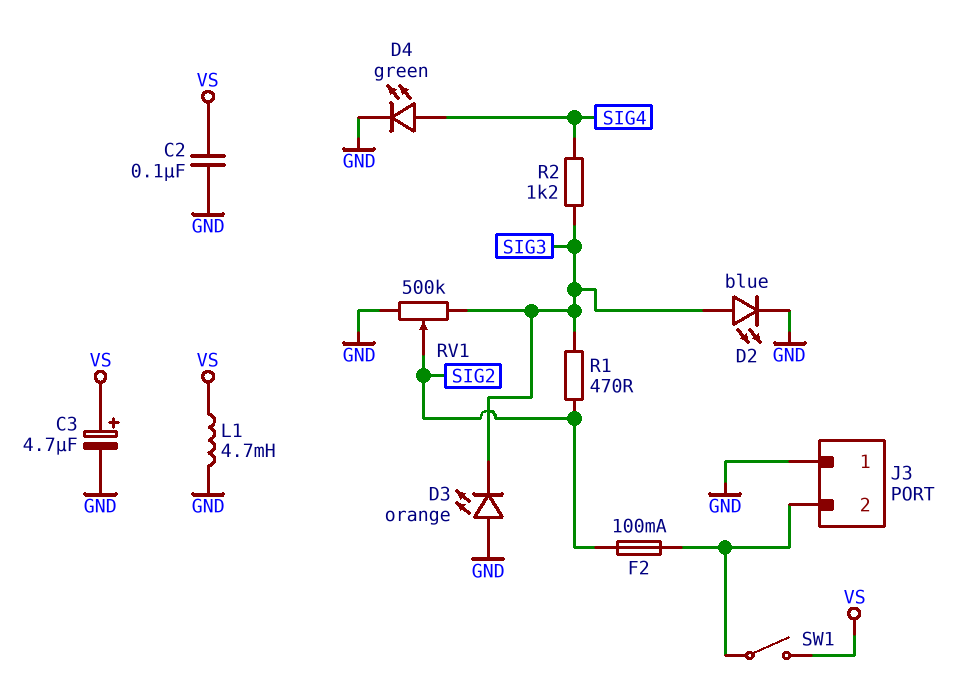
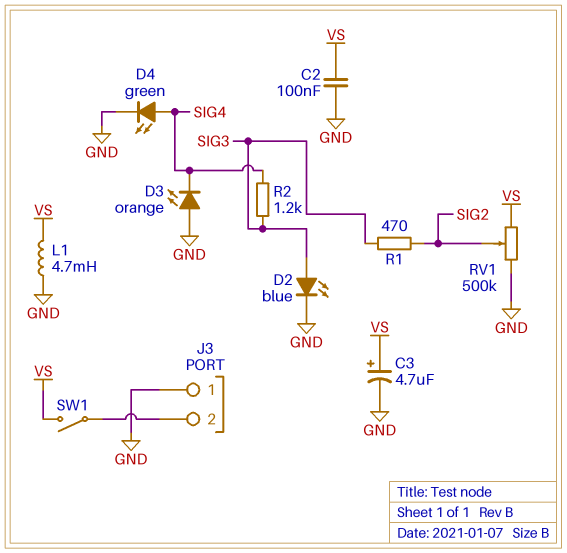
D3: LED orange (A GND, K SIG3) -> LED orange (A GND, K SIG4)
F2: 100mA (J3/2, SIG2) -> none
RV1: 500k (GND, SIG3, wiper SIG2) -> 500k (GND, VS, wiper SIG2)

